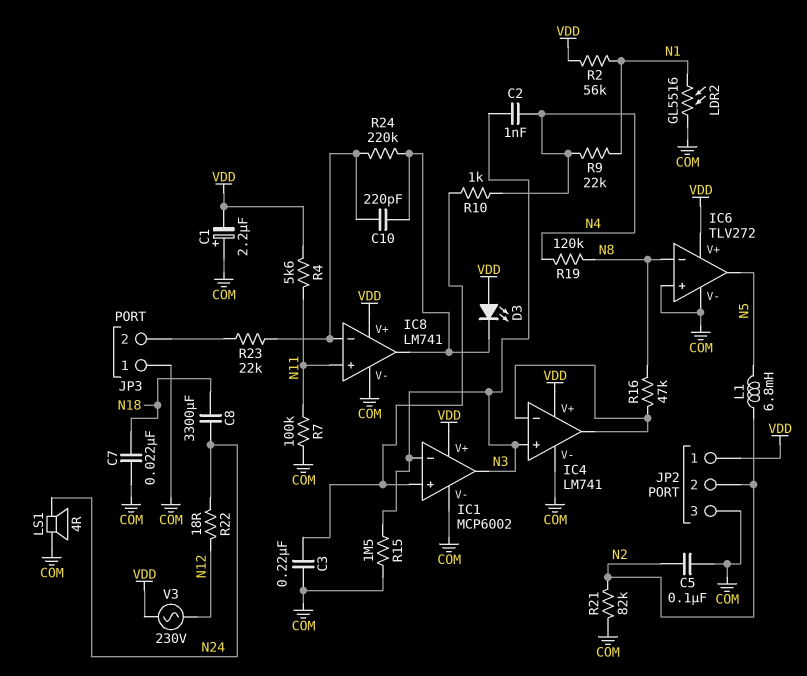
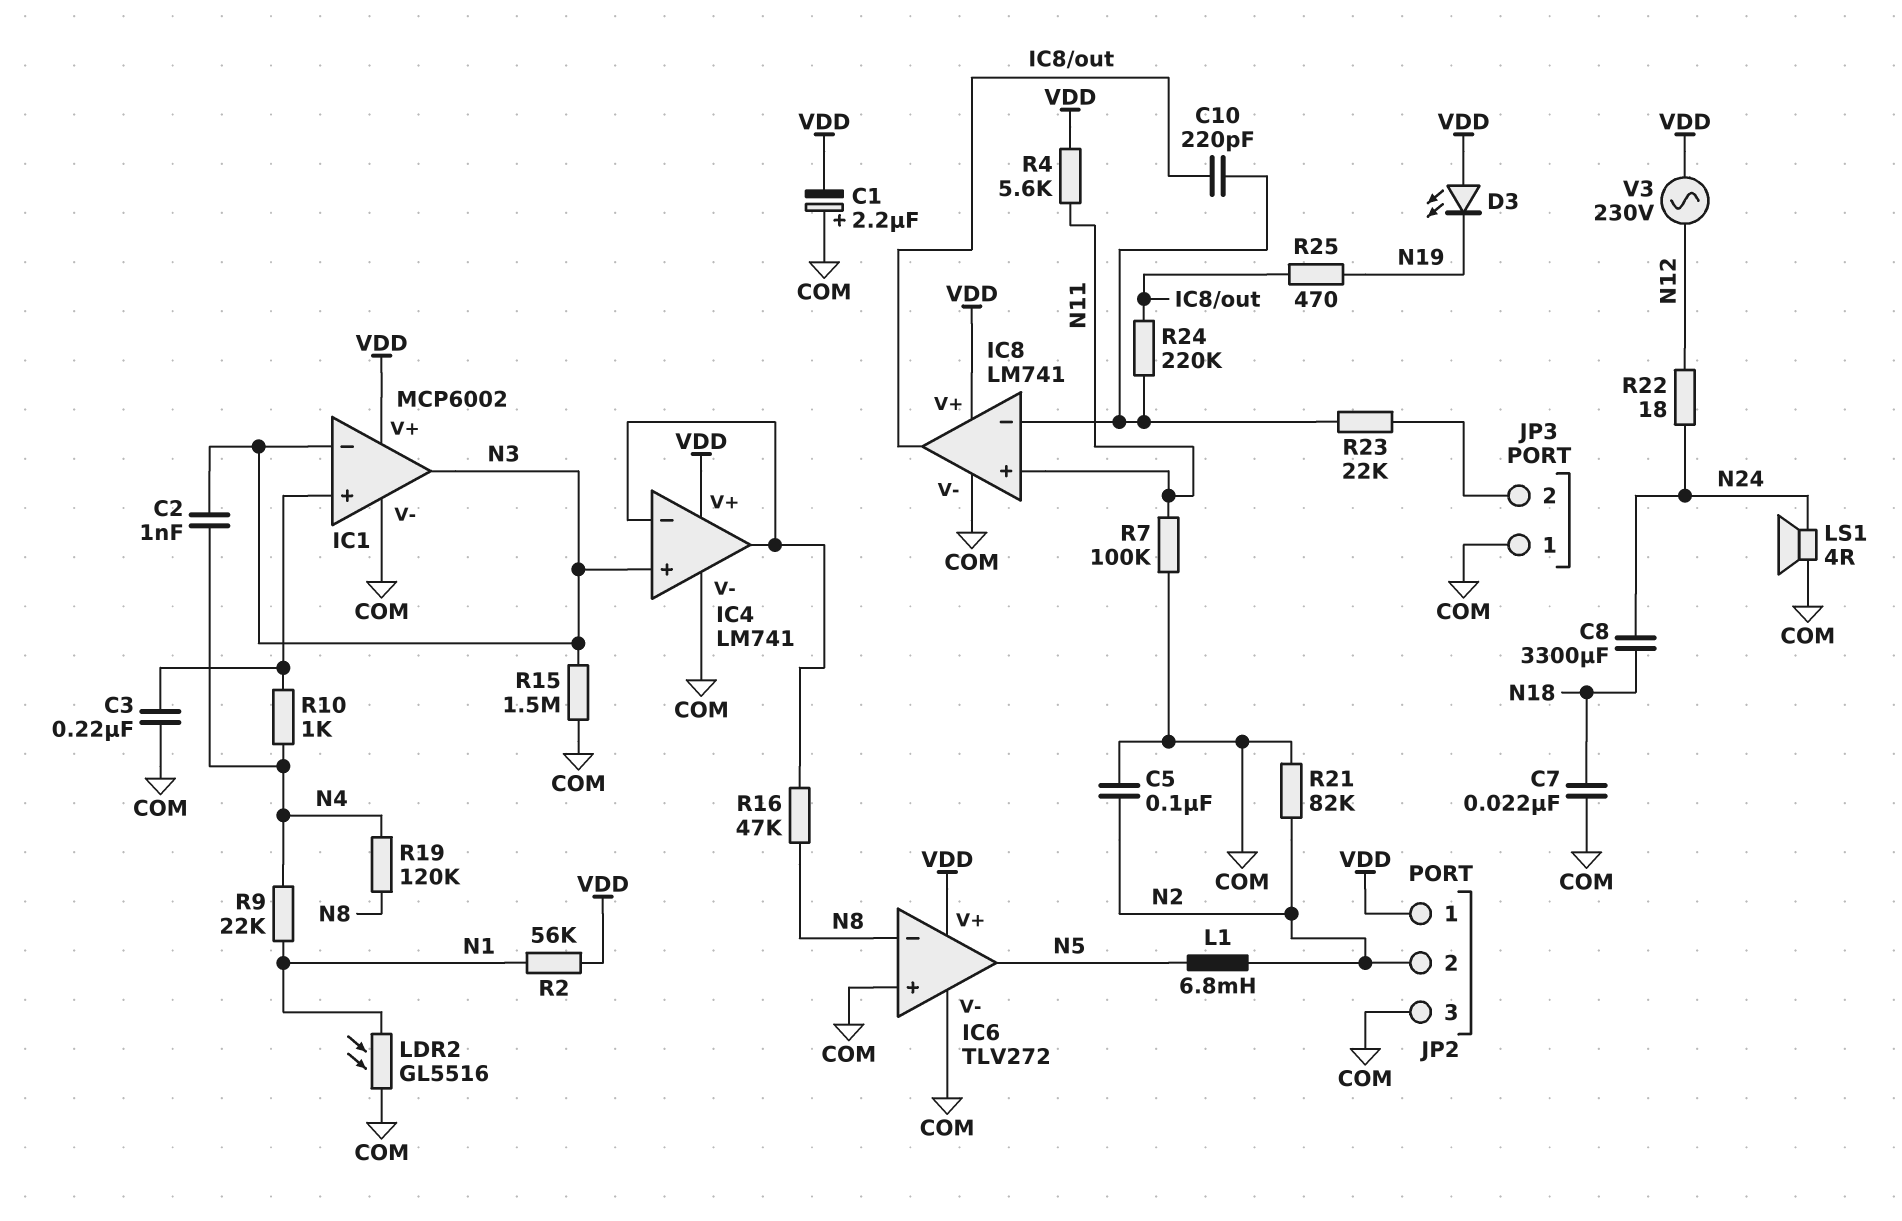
D3: LED (A VDD, K IC8/out) -> LED (A VDD, K N19)
R25: none -> 470 (IC8/out, N19)

